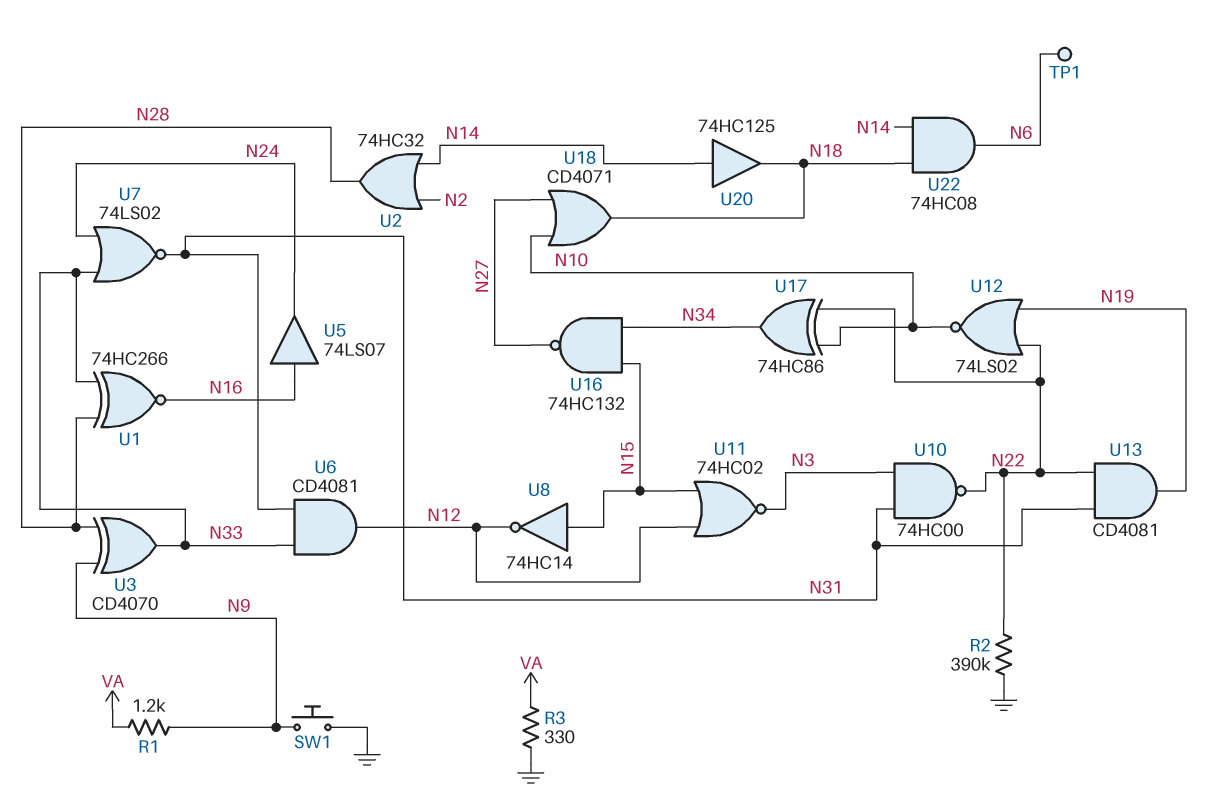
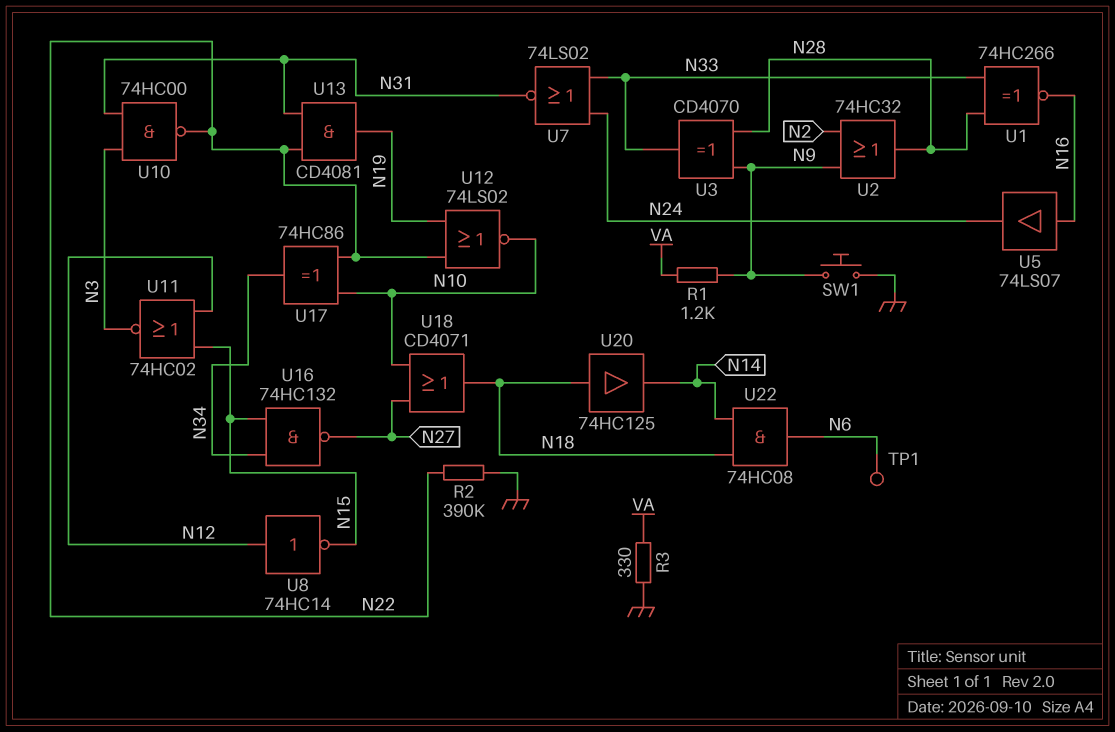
U2: OR 74HC32 (in N2, in N14, out N28) -> OR 74HC32 (in N2, in N9, out N28)
U6: AND CD4081 (in N31, in N33, out N12) -> none
U8: NOT 74HC14 (in N15, out N12) -> NOT 74HC14 (in N12, out N15)
U20: buffer 74HC125 (in N14, out N18) -> buffer 74HC125 (in N18, out N14)

